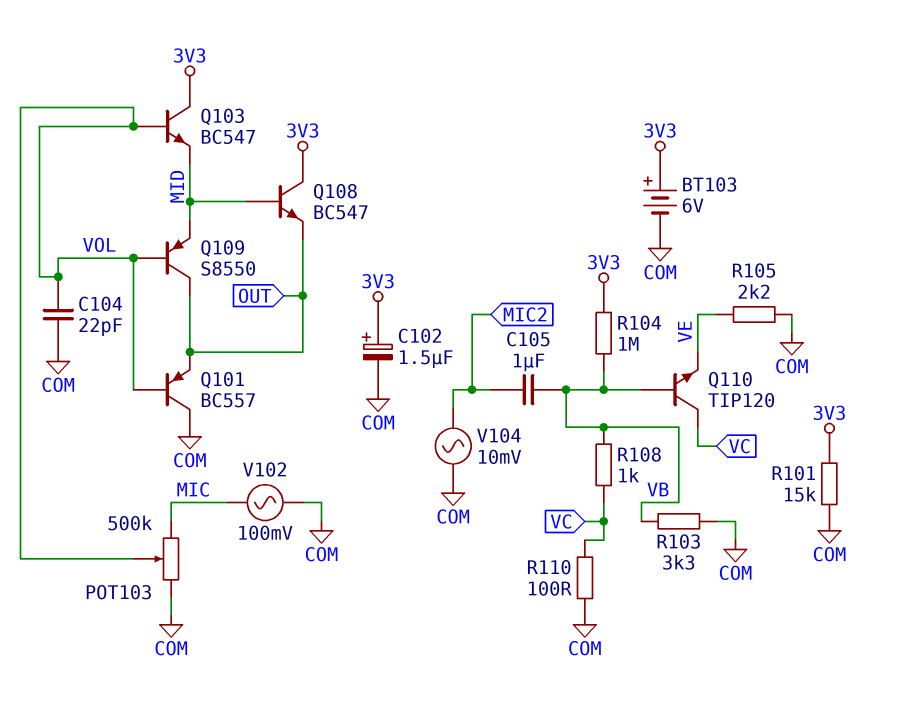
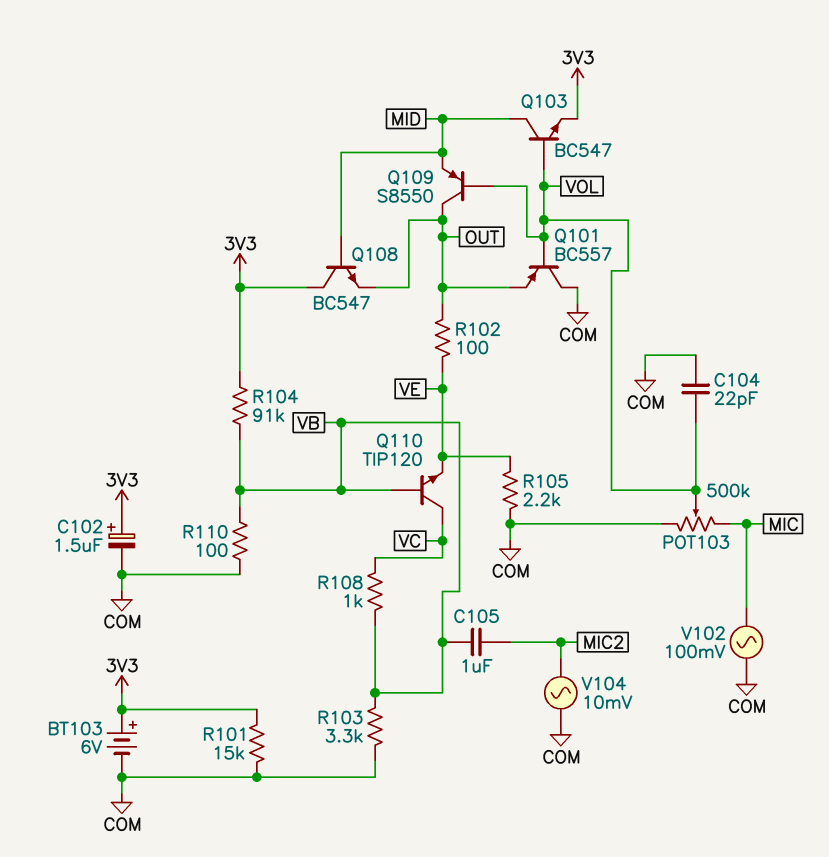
Q103: NPN BC547 (B VOL, C 3V3, E MID) -> NPN BC547 (B VOL, C MID, E 3V3)
R102: none -> 100 (OUT, VE)
R104: 1M (3V3, VB) -> 91k (3V3, VB)
R110: 100 (COM, VC) -> 100 (COM, VB)

